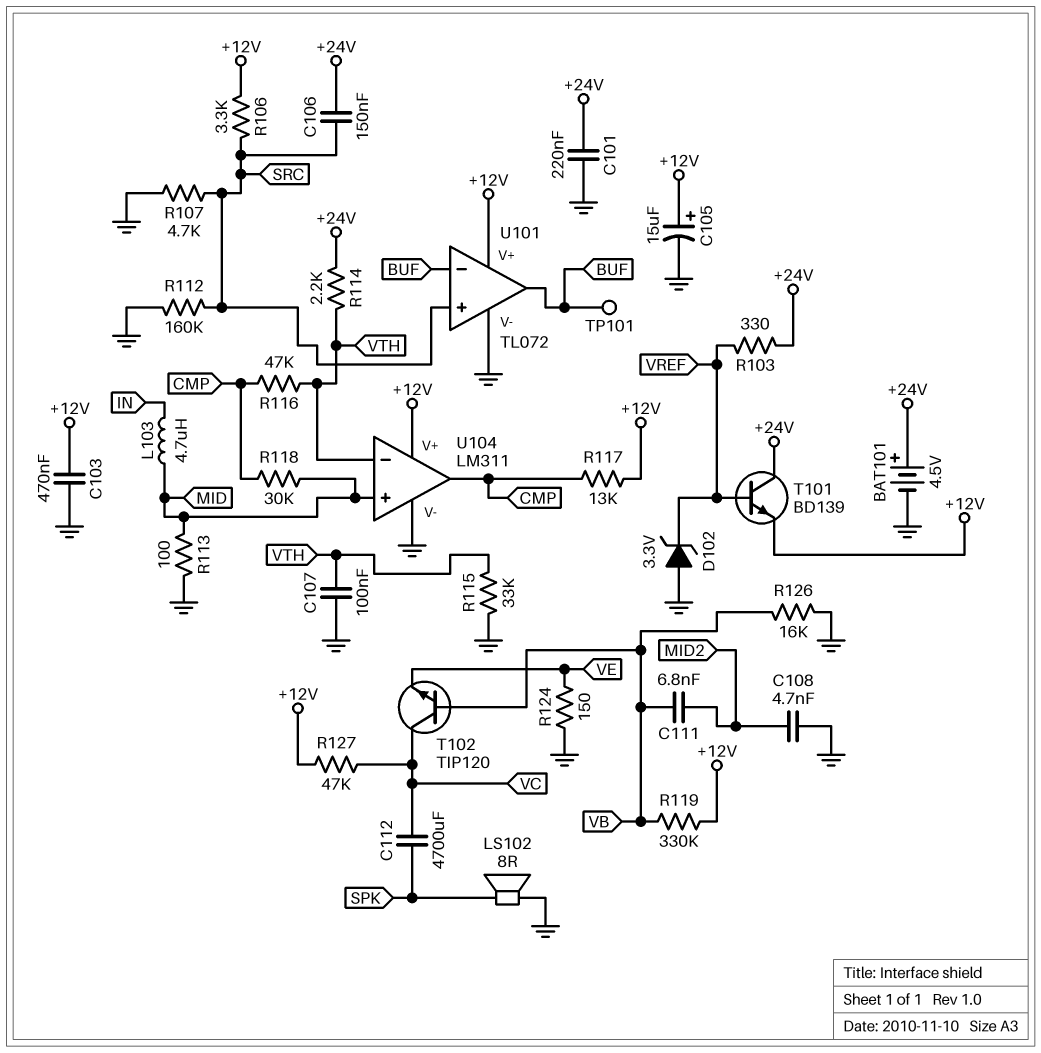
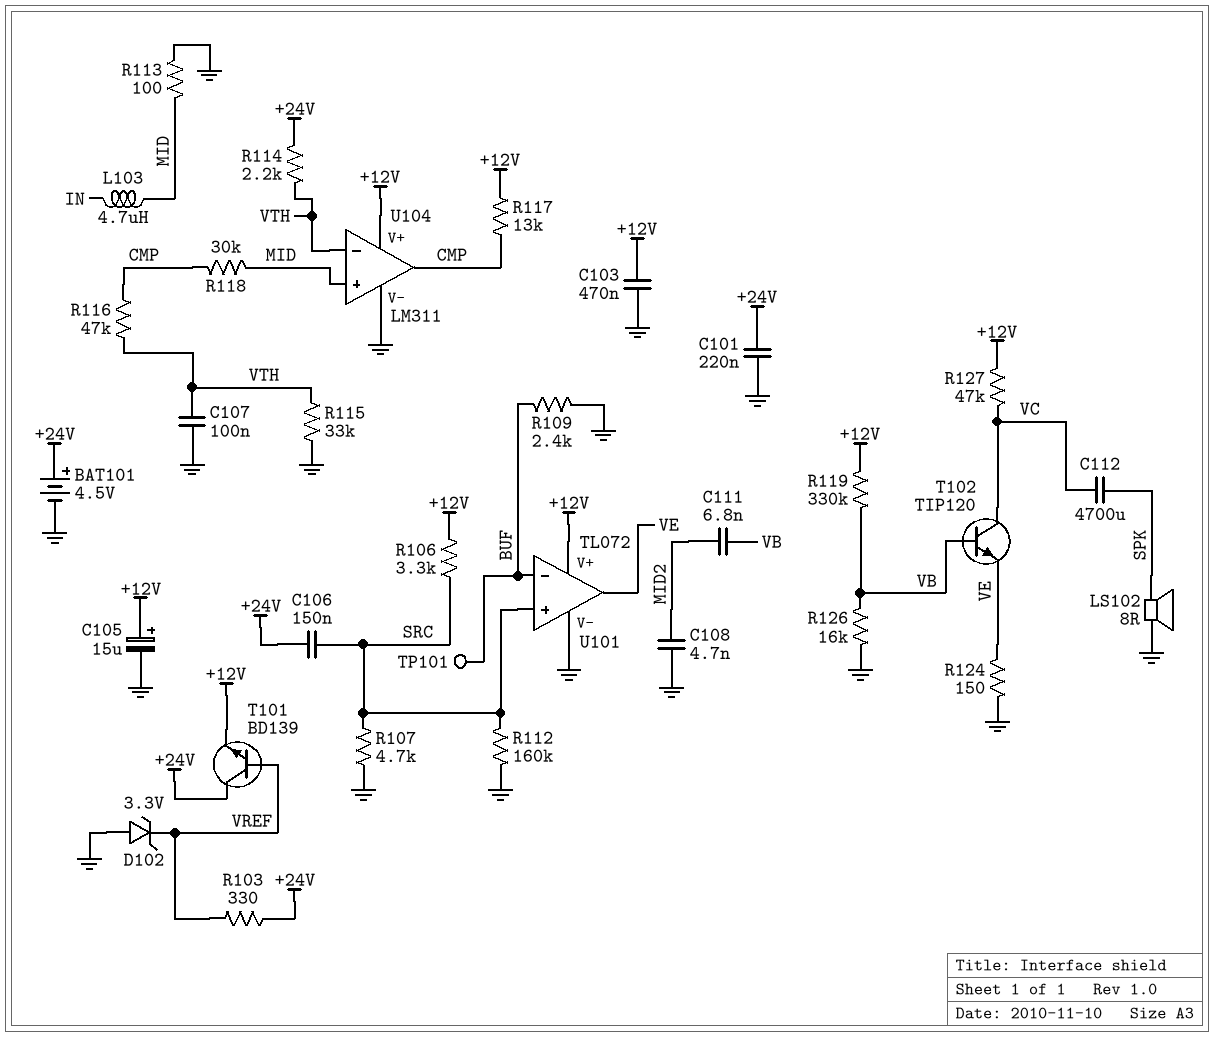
R109: none -> 2.4k (BUF, GND)
U101 pin out: BUF -> VE

